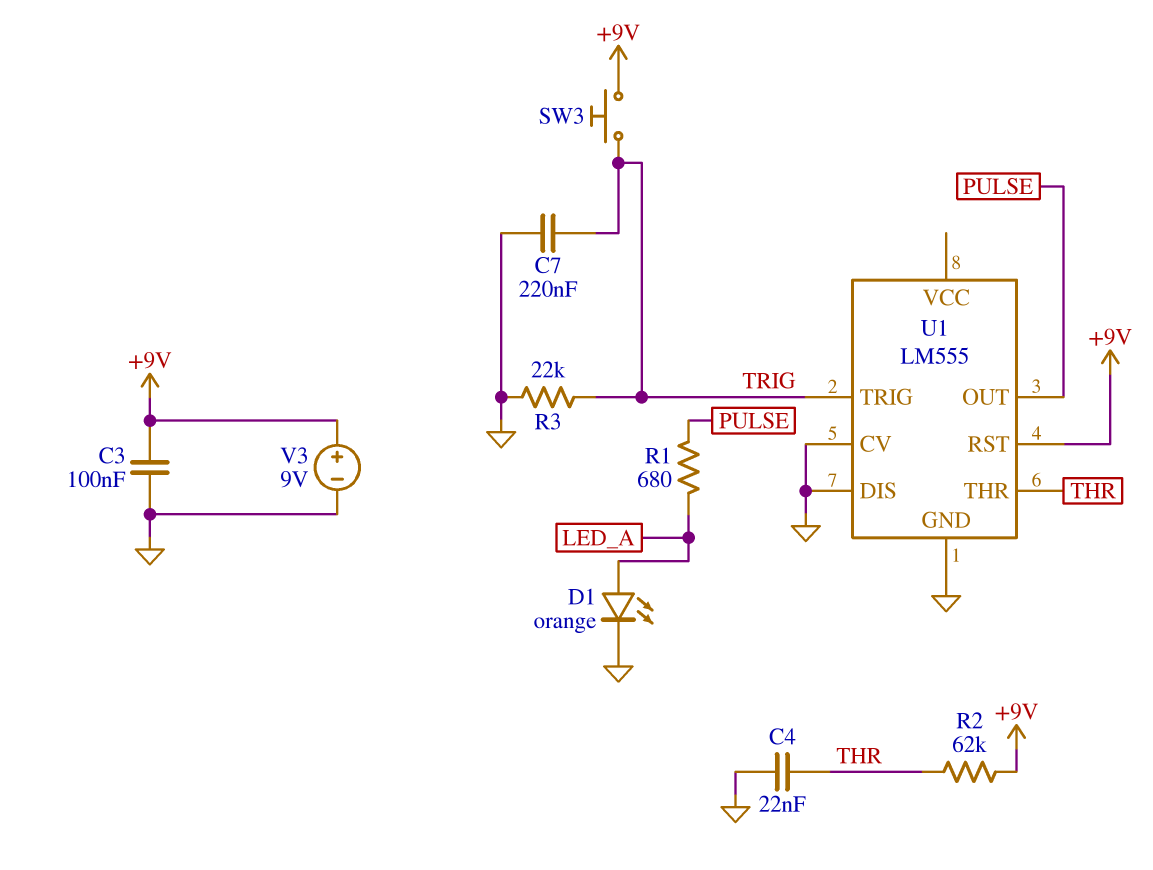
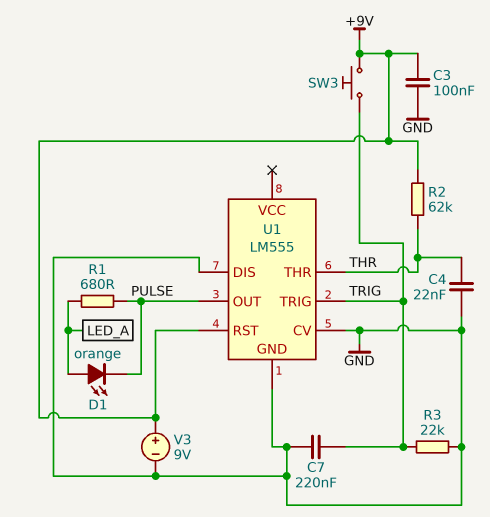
D1: LED orange (A LED_A, K GND) -> LED orange (A LED_A, K PULSE)

